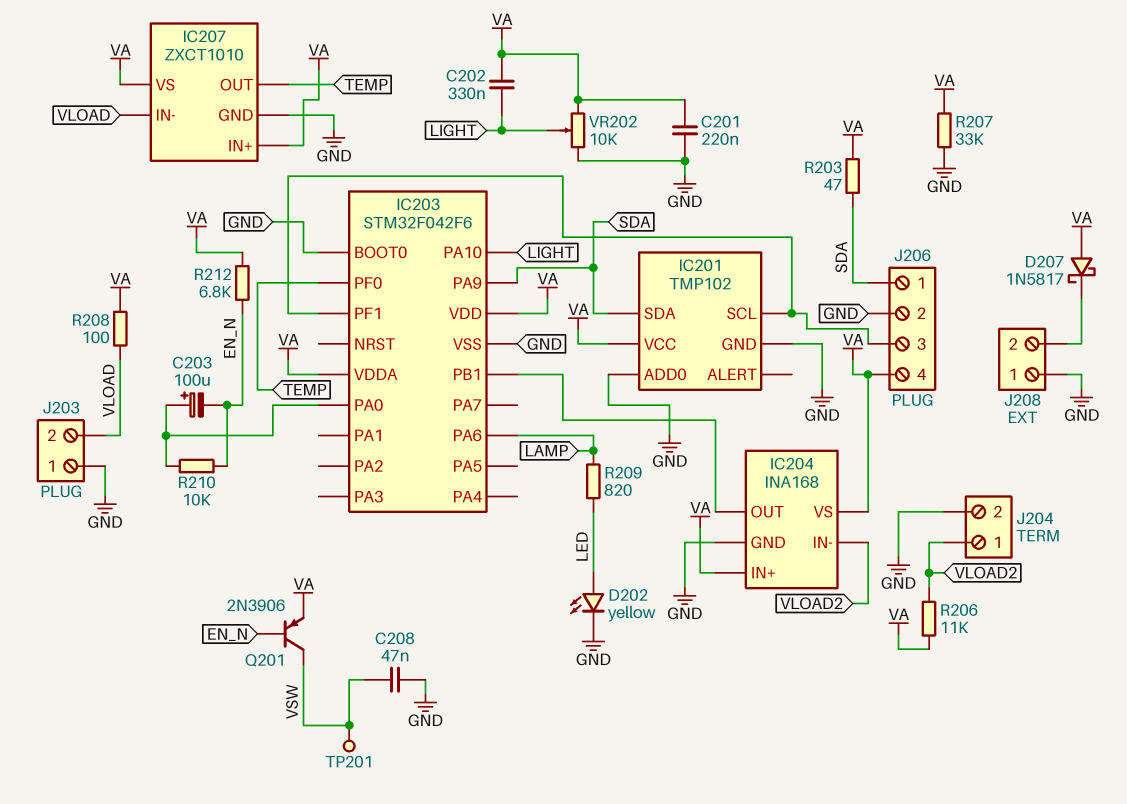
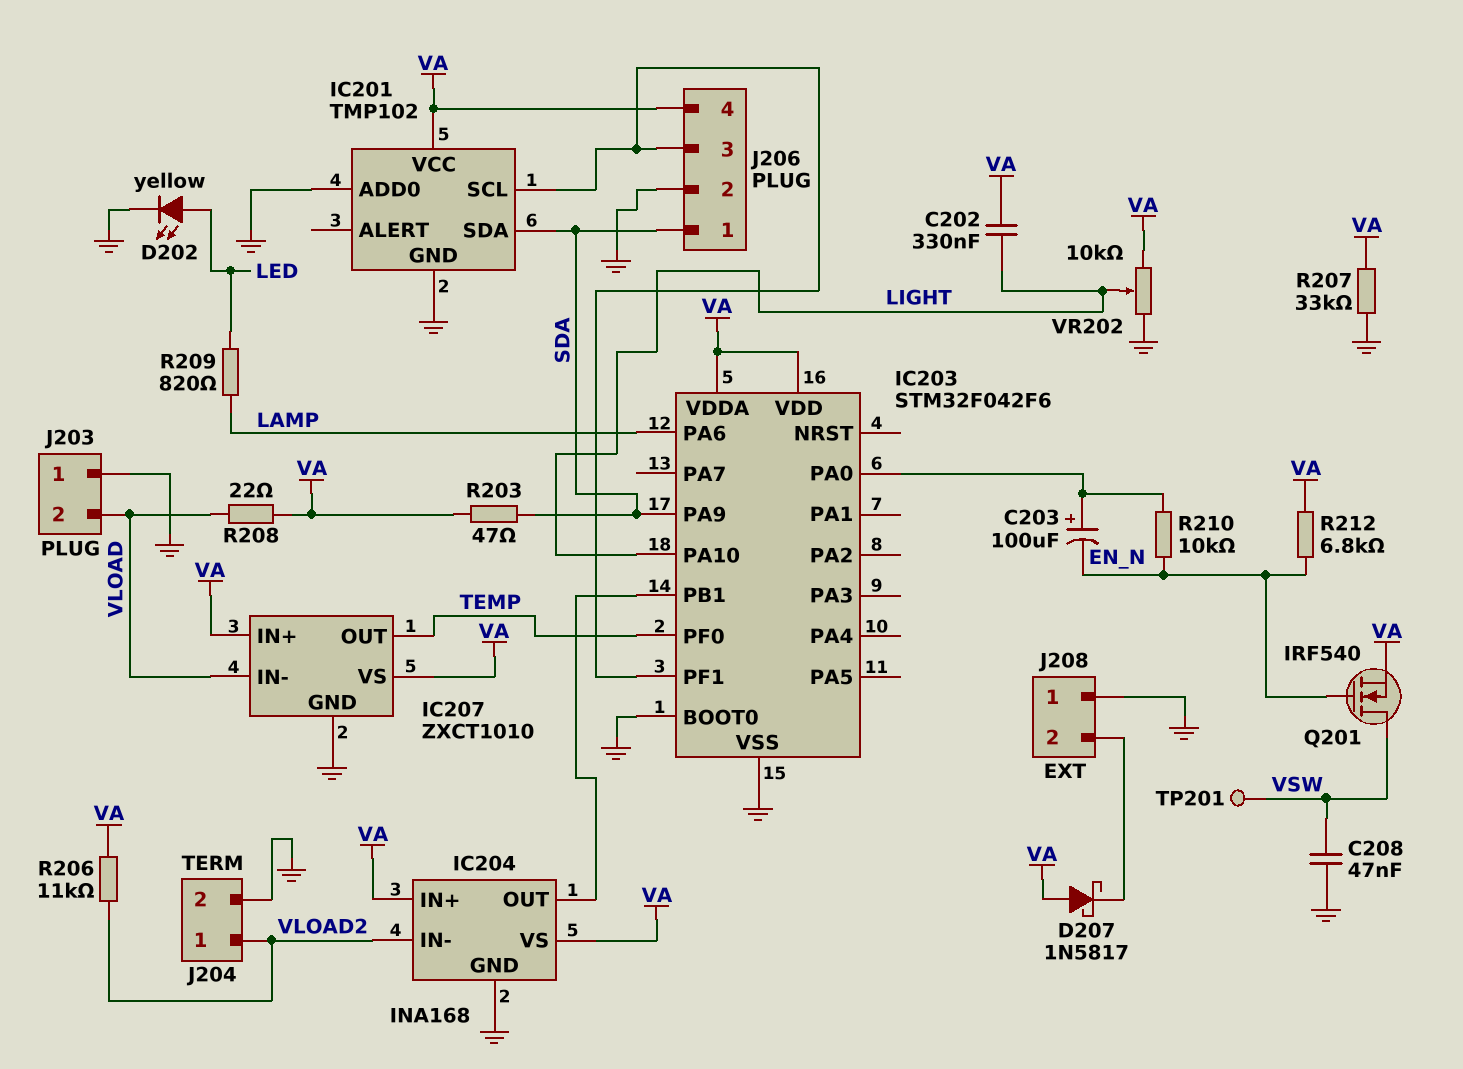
C201: 220nF (GND, VA) -> none
Q201: PNP 2N3906 (B EN_N, C VSW, E VA) -> NMOS IRF540 (G EN_N, D VSW, S VA)
R208: 100 (VA, VLOAD) -> 22 (VA, VLOAD)

